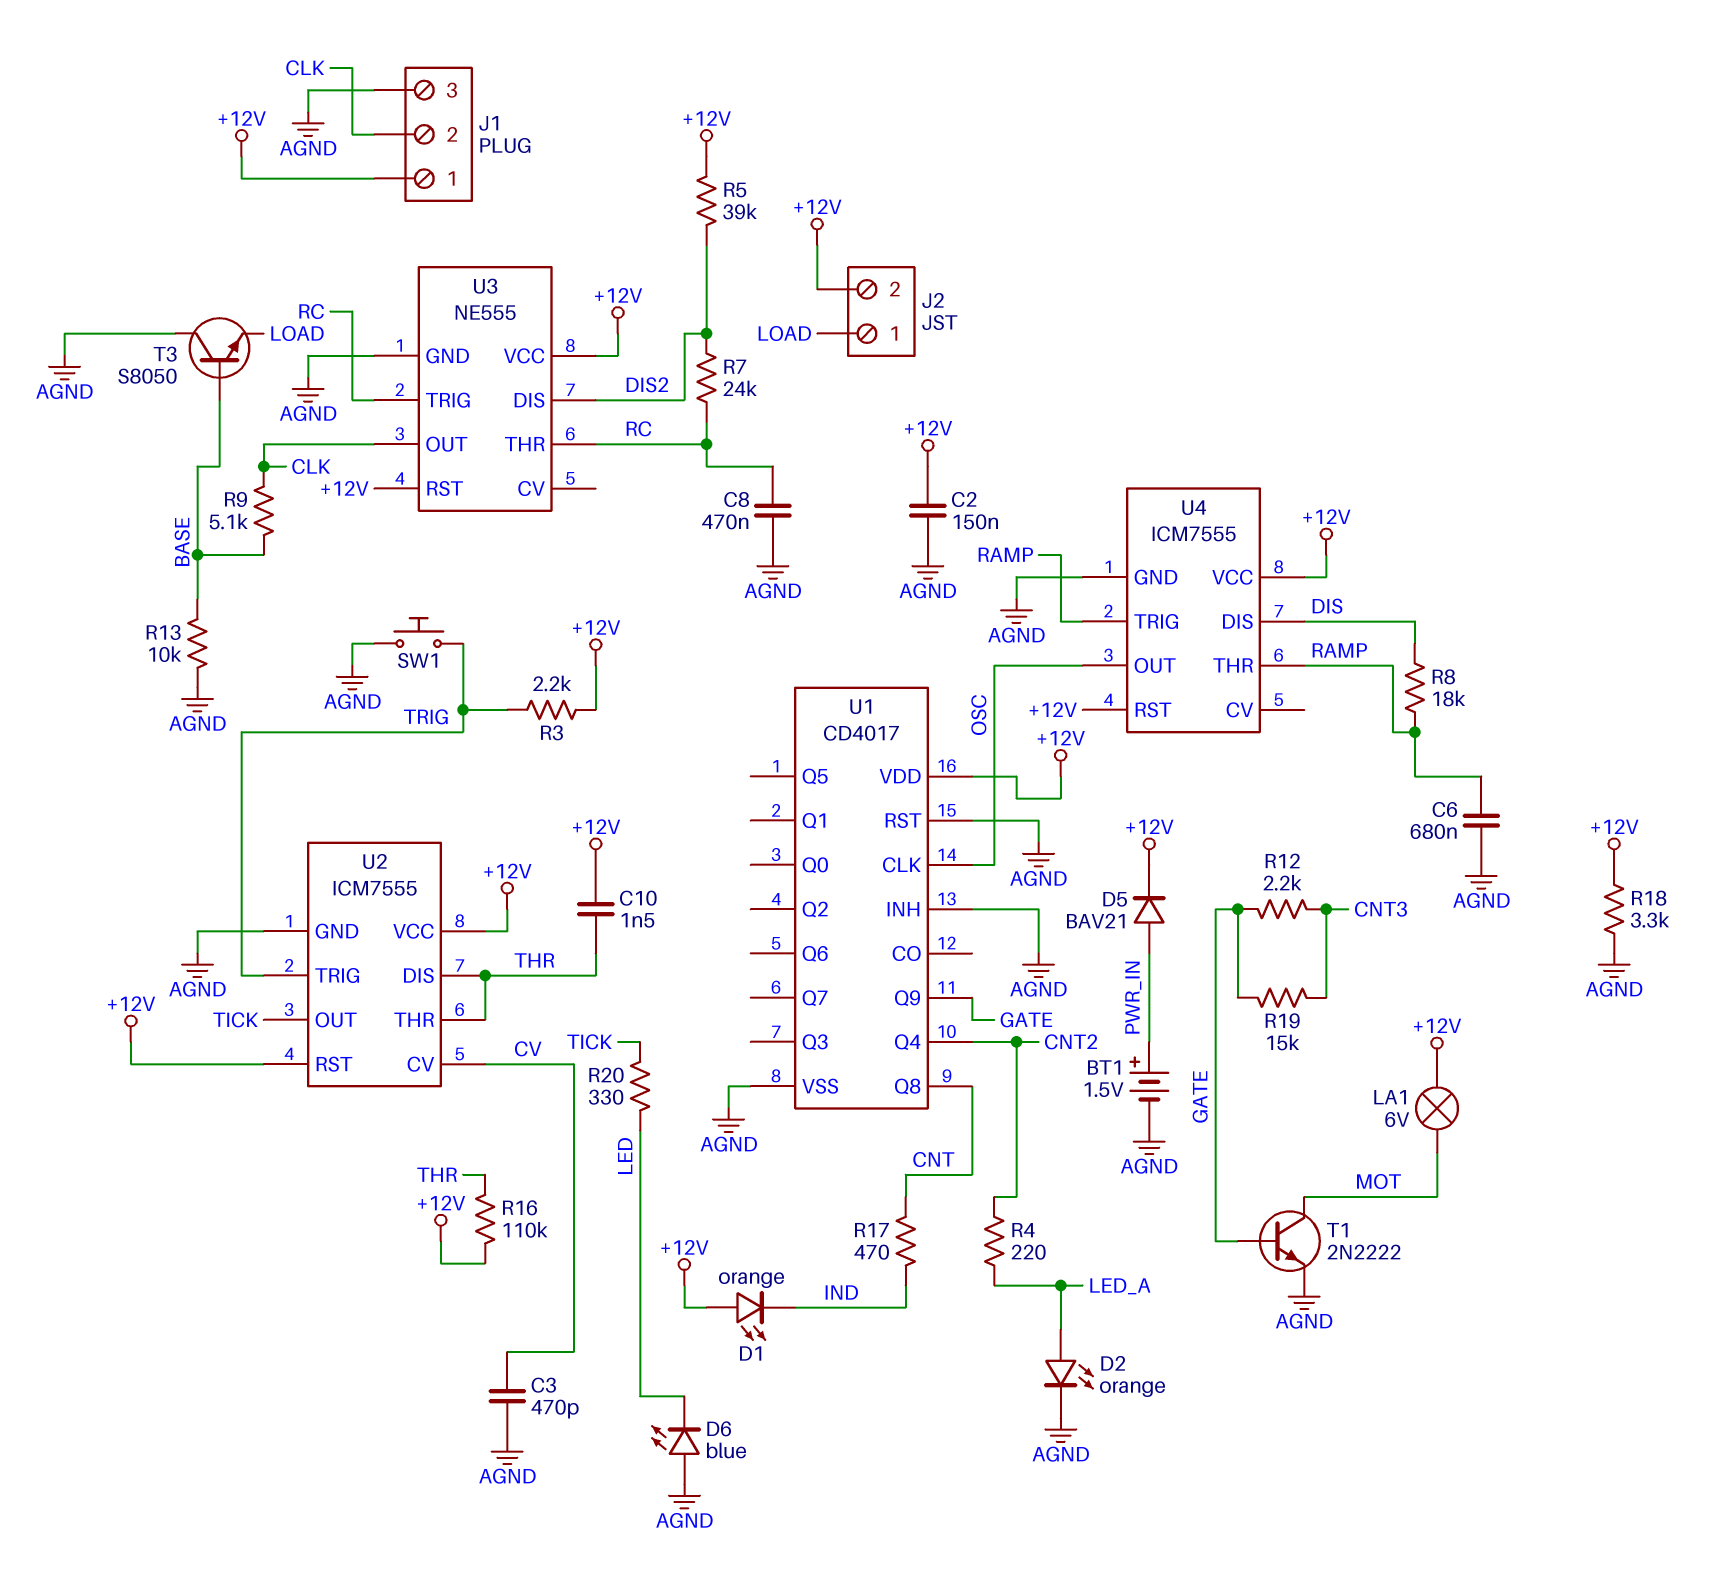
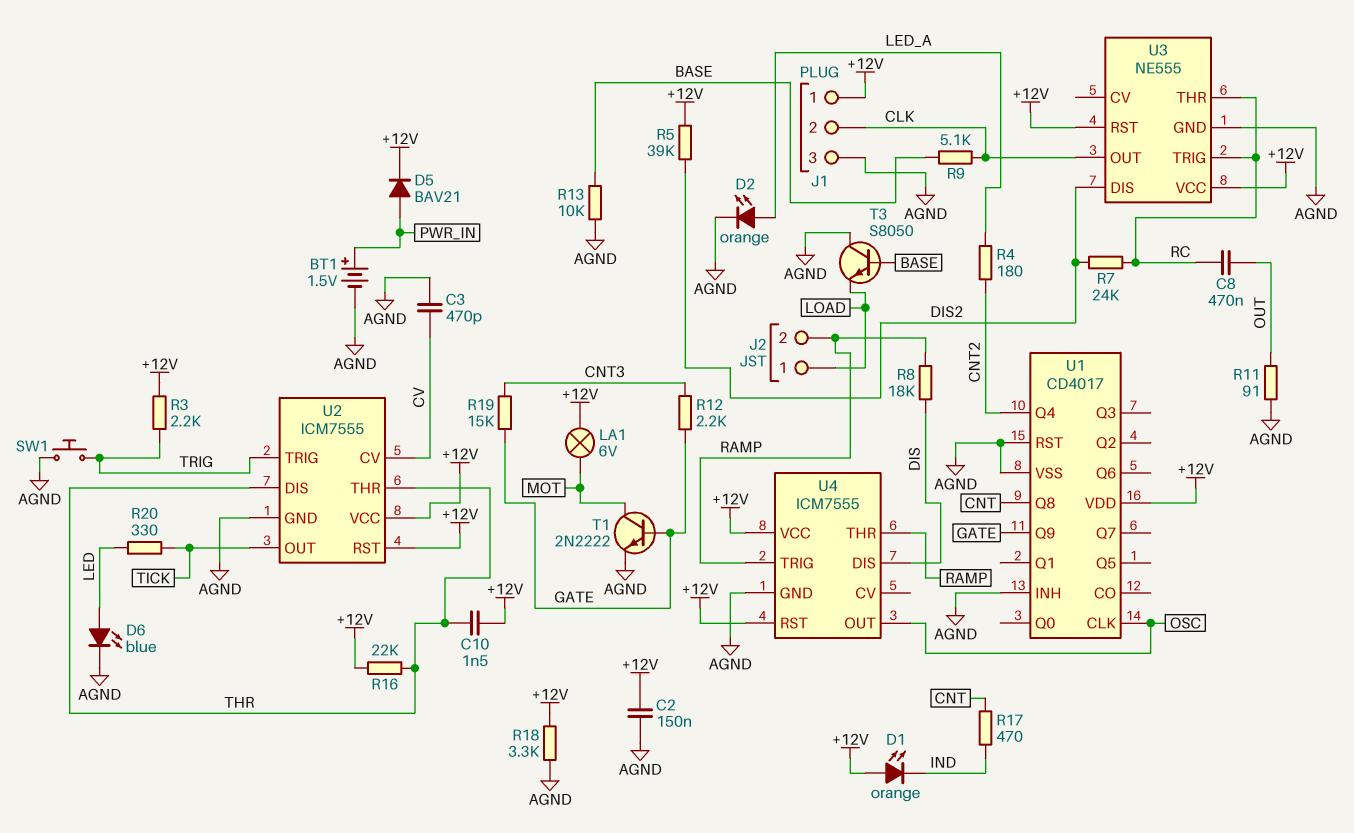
C6: 680nF (AGND, RAMP) -> none
C8: 470nF (AGND, RC) -> 470nF (OUT, RC)
D6: LED blue (A AGND, K LED) -> LED blue (A LED, K AGND)
J2 pin 2: +12V -> RAMP
R4: 220 (CNT2, LED_A) -> 180 (CNT2, LED_A)
R11: none -> 91 (AGND, OUT)
R16: 110k (+12V, THR) -> 22k (+12V, THR)

